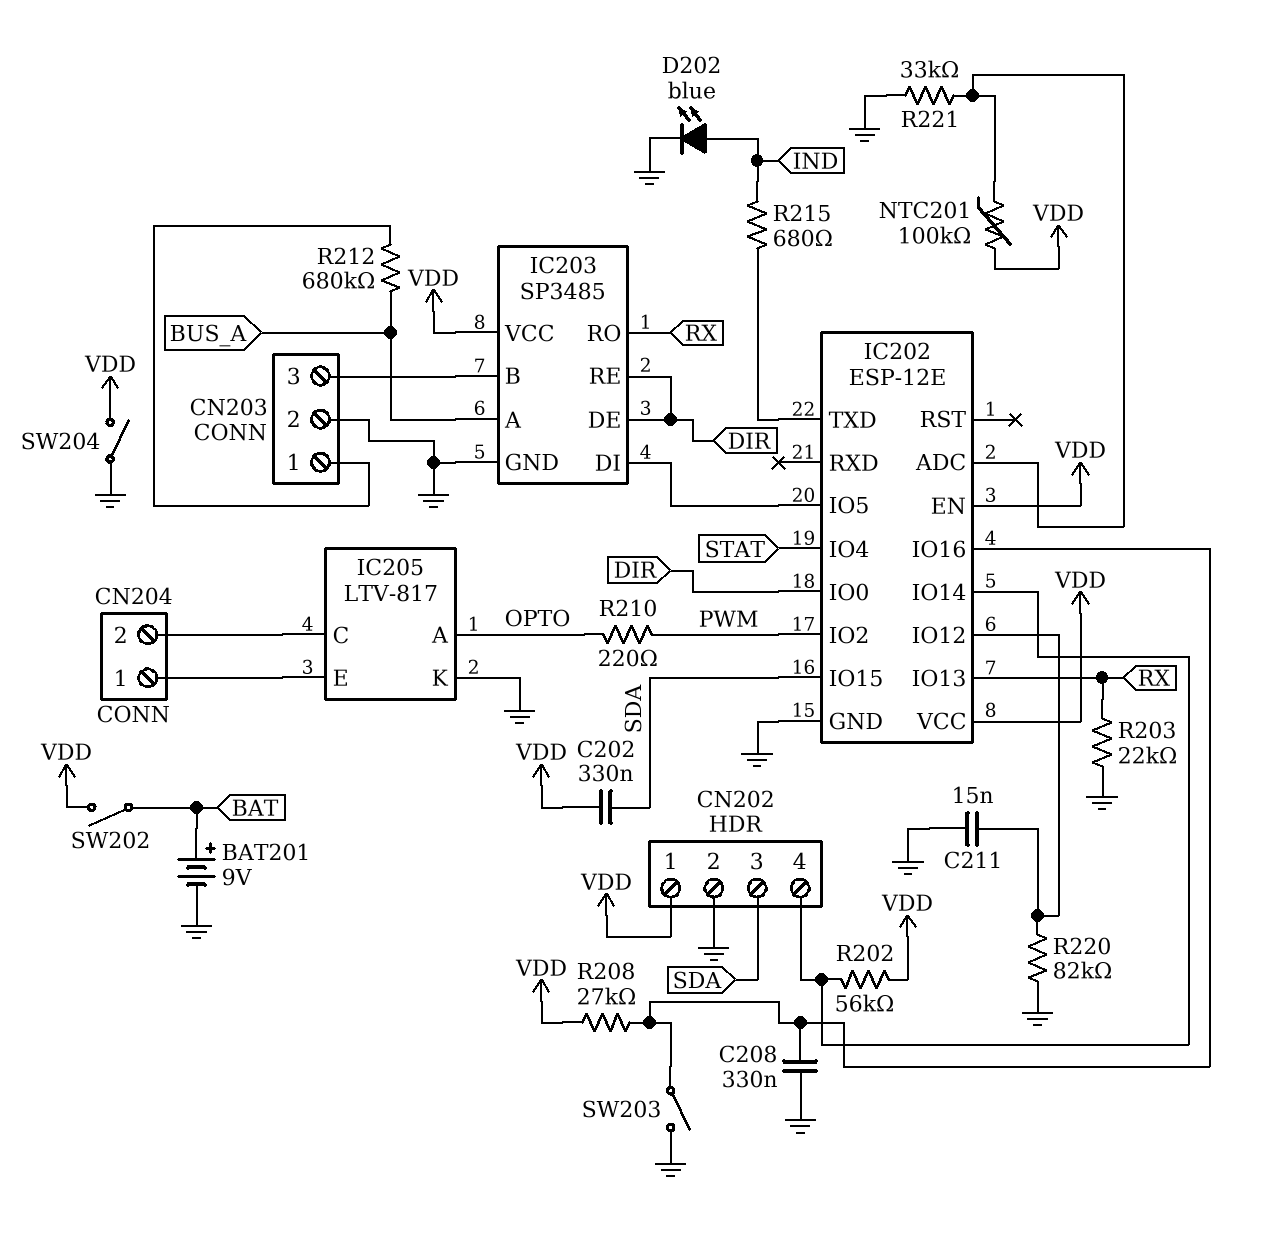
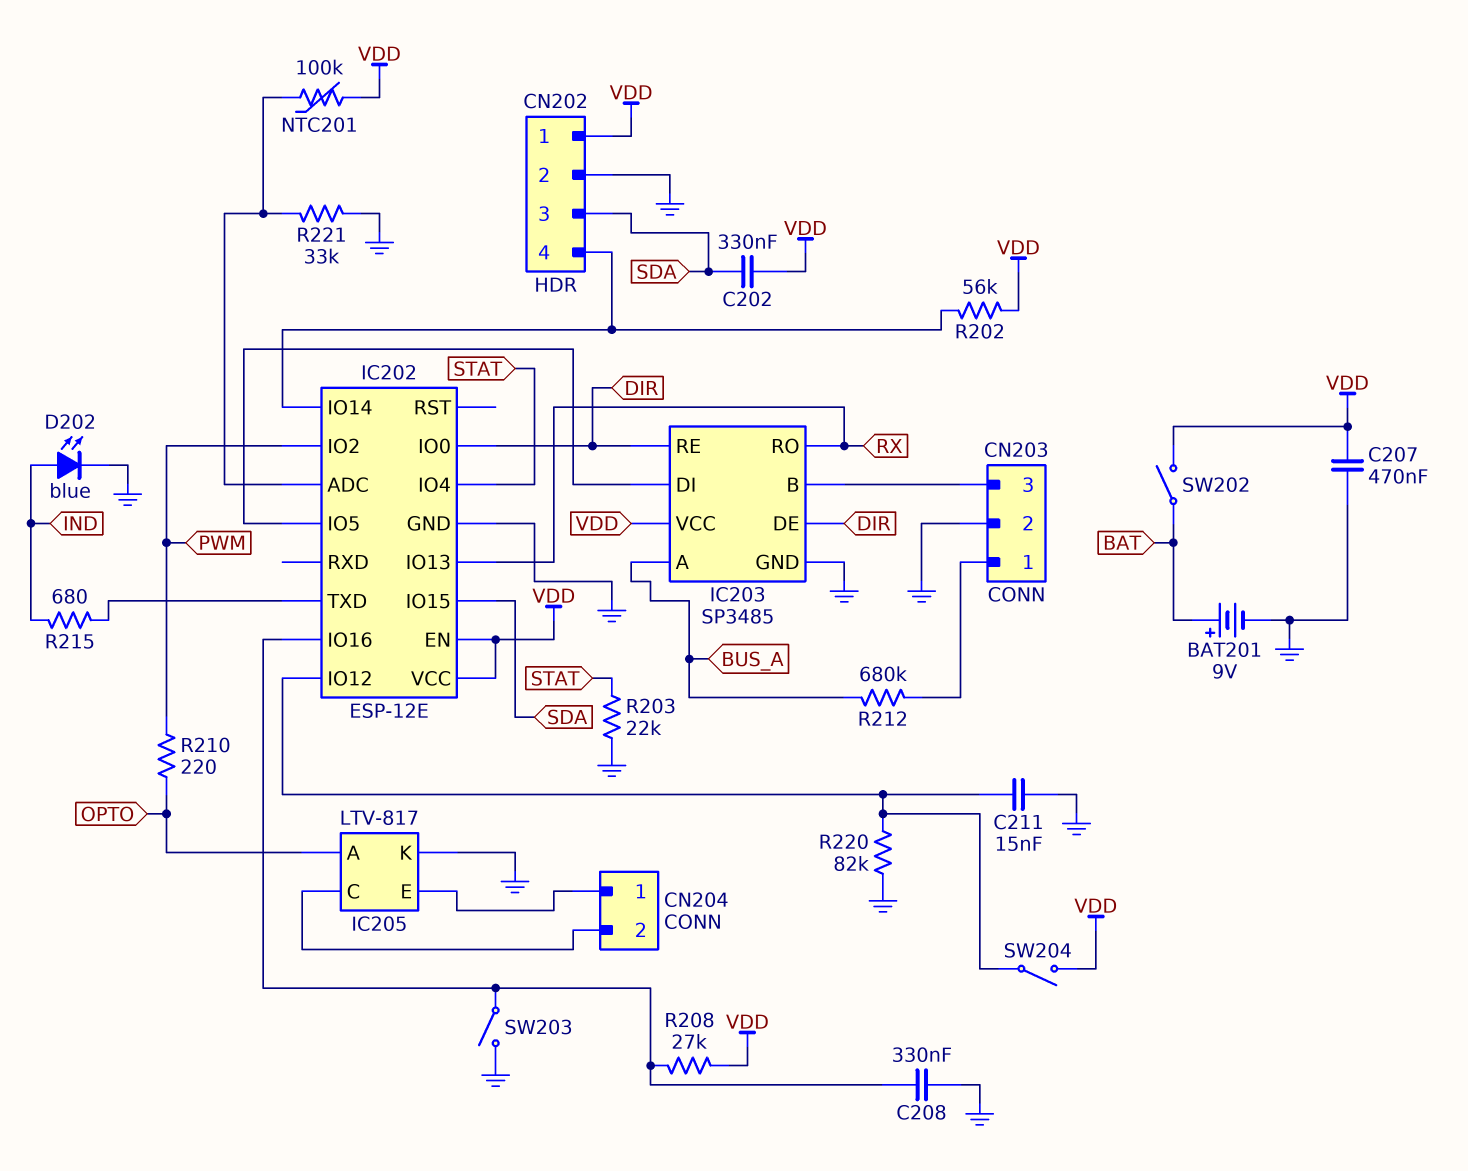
C207: none -> 470nF (GND, VDD)
R203: 22k (GND, RX) -> 22k (GND, STAT)
SW204: switch (GND, VDD) -> switch (IC202/IO12, VDD)

